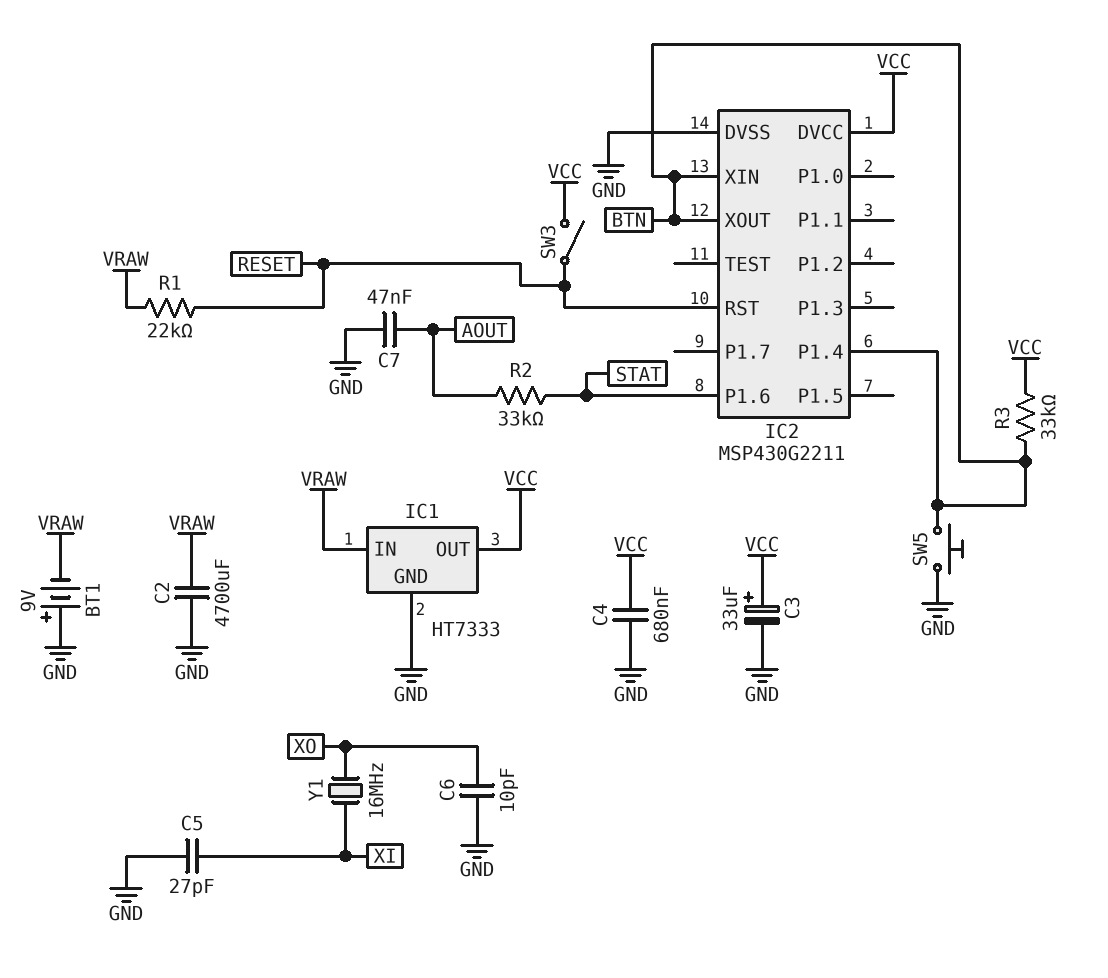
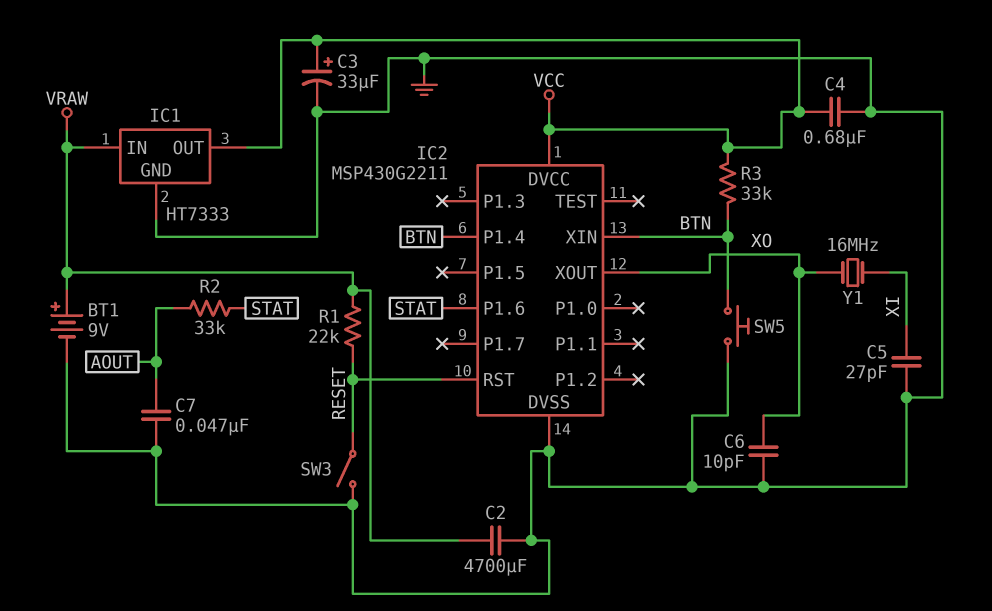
BT1: 9V (plus GND, minus VRAW) -> 9V (plus VRAW, minus GND)
IC2 pin XOUT: BTN -> XO
SW3: switch (RESET, VCC) -> switch (GND, RESET)

